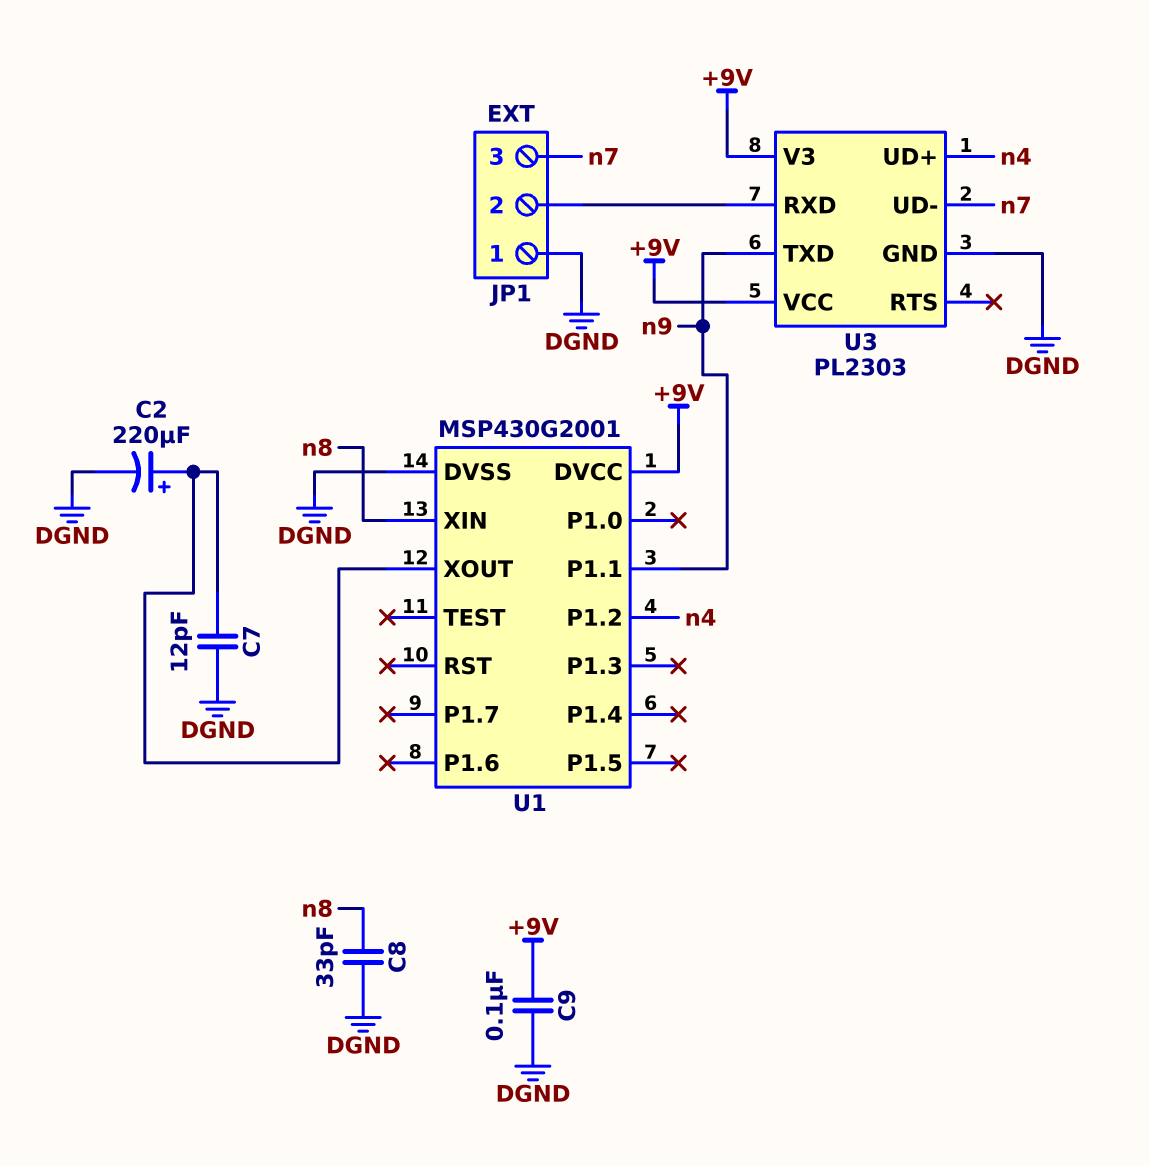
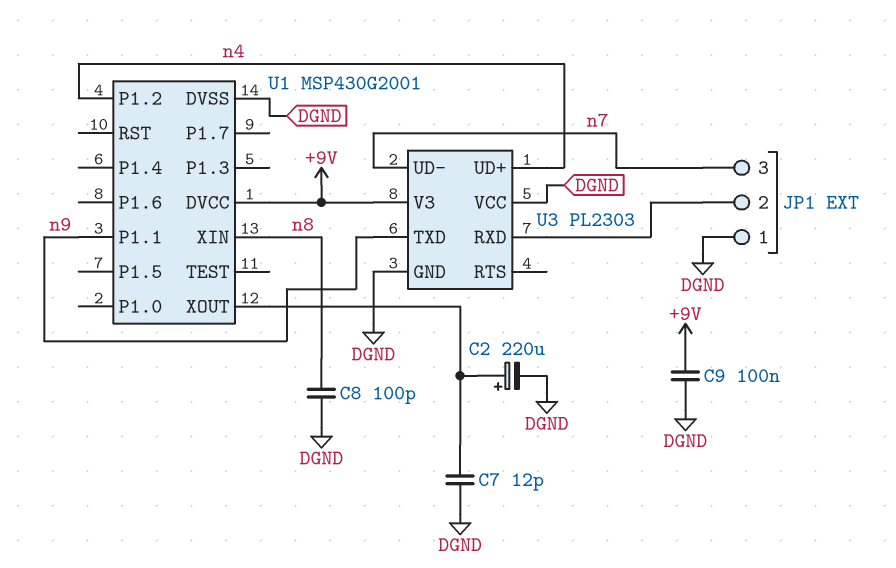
C8: 33pF (DGND, n8) -> 100pF (DGND, n8)
U3 pin VCC: +9V -> DGND

